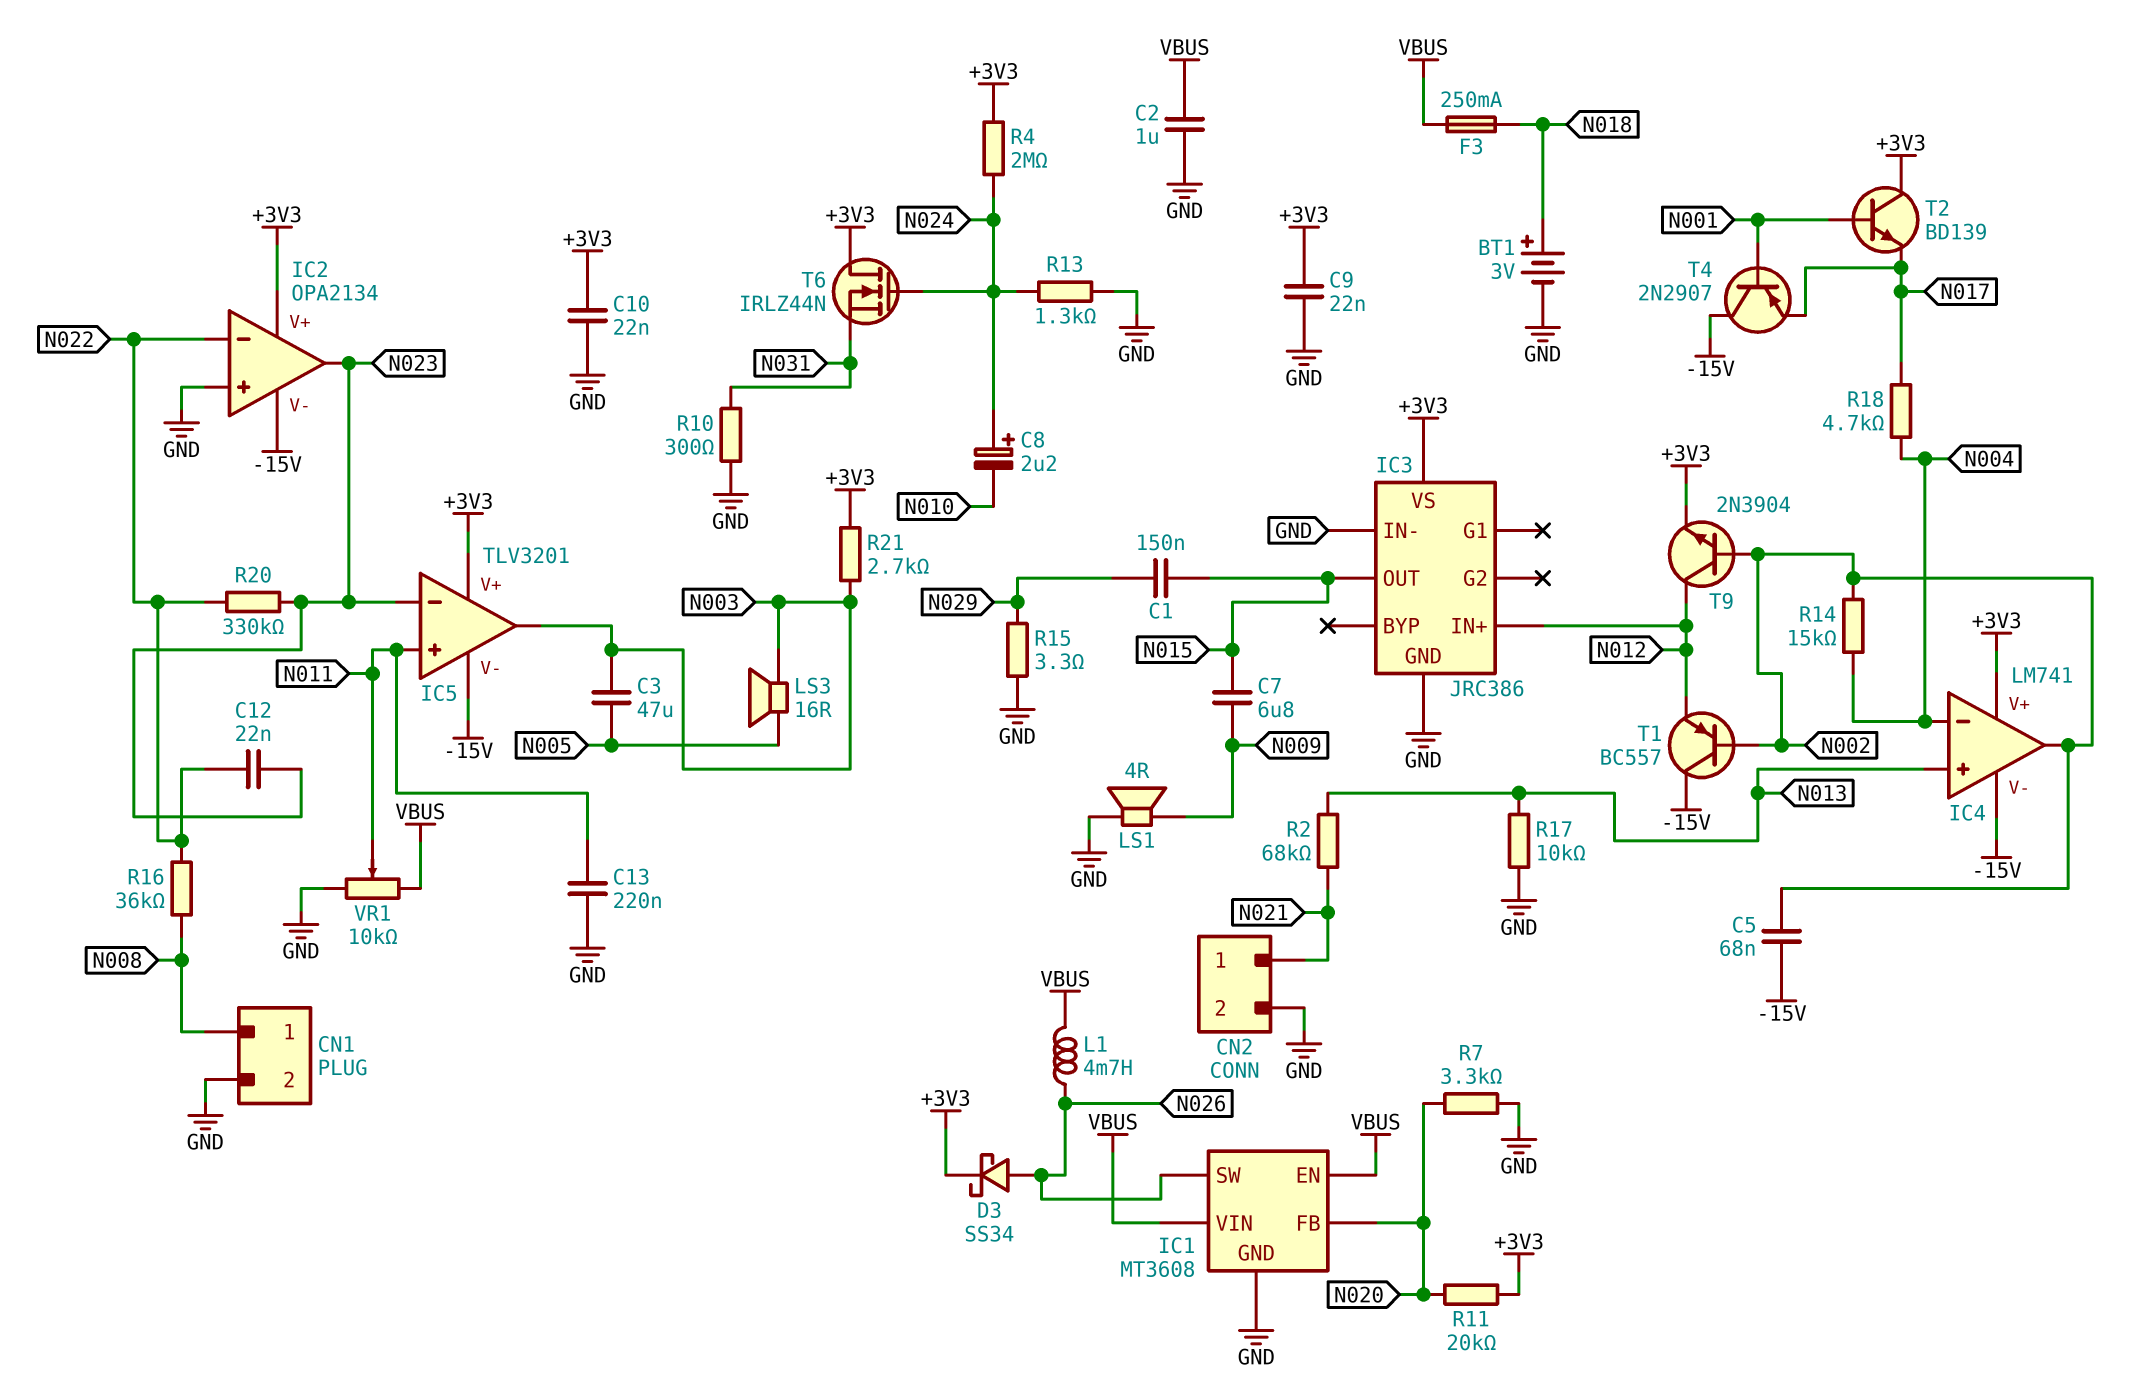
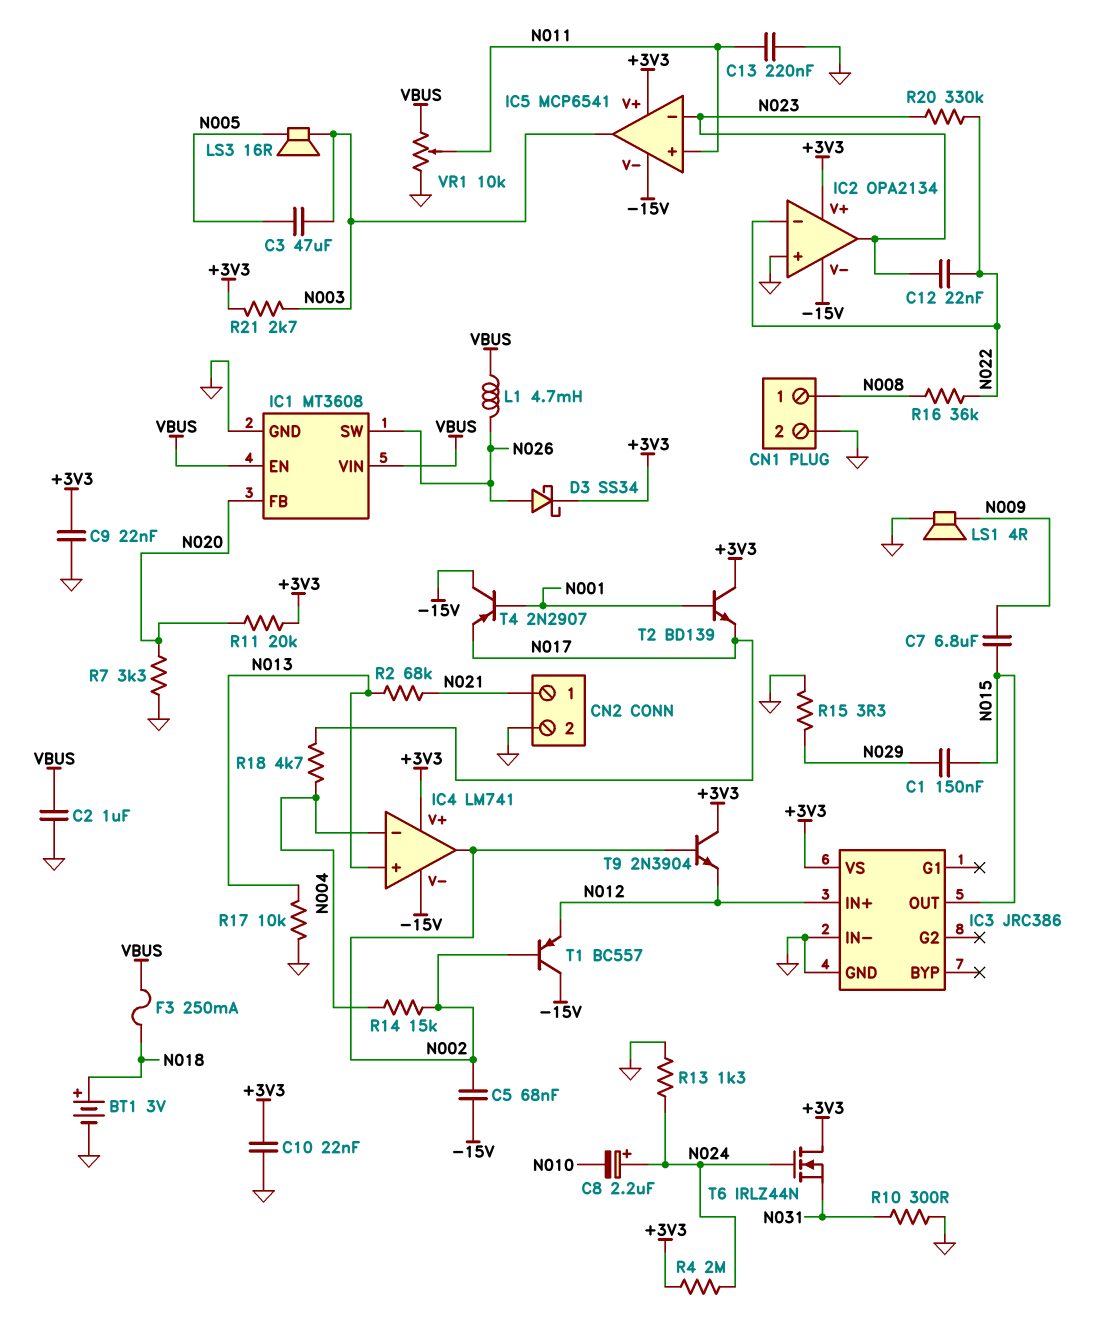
IC5: TLV3201 -> MCP6541
T9: NPN 2N3904 (B N002, C N012, E +3V3) -> NPN 2N3904 (B N002, C +3V3, E N012)

